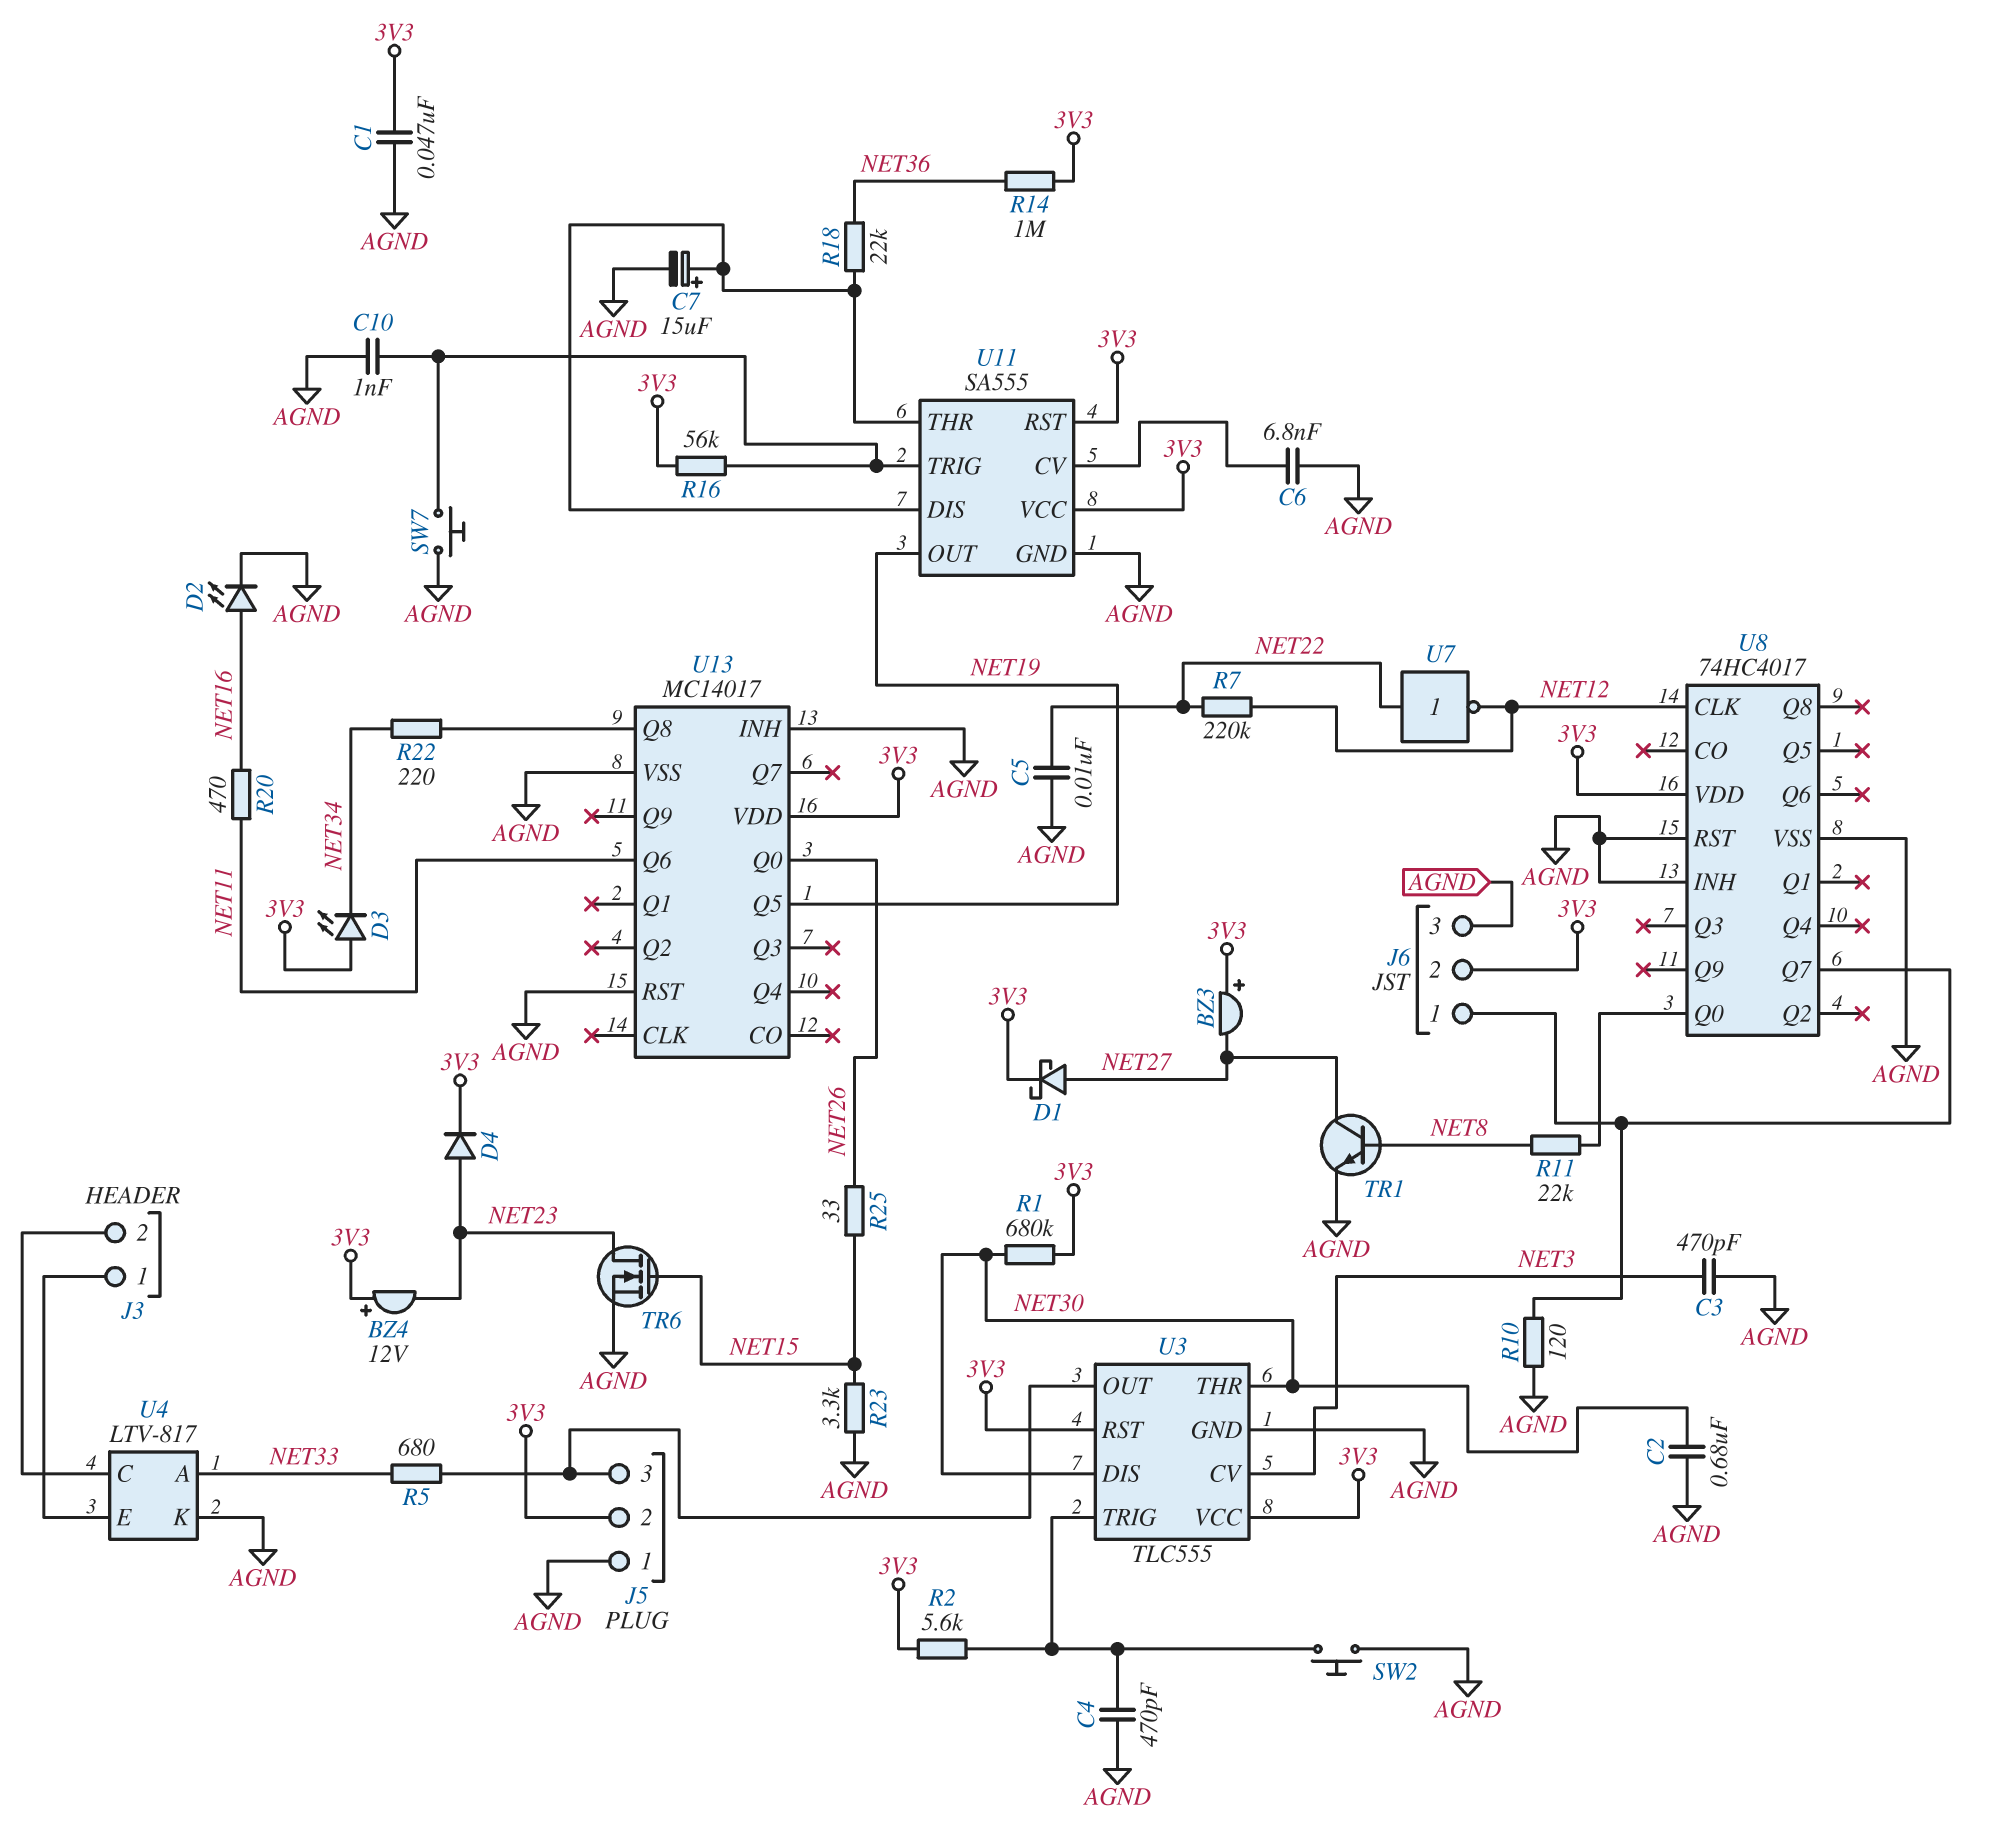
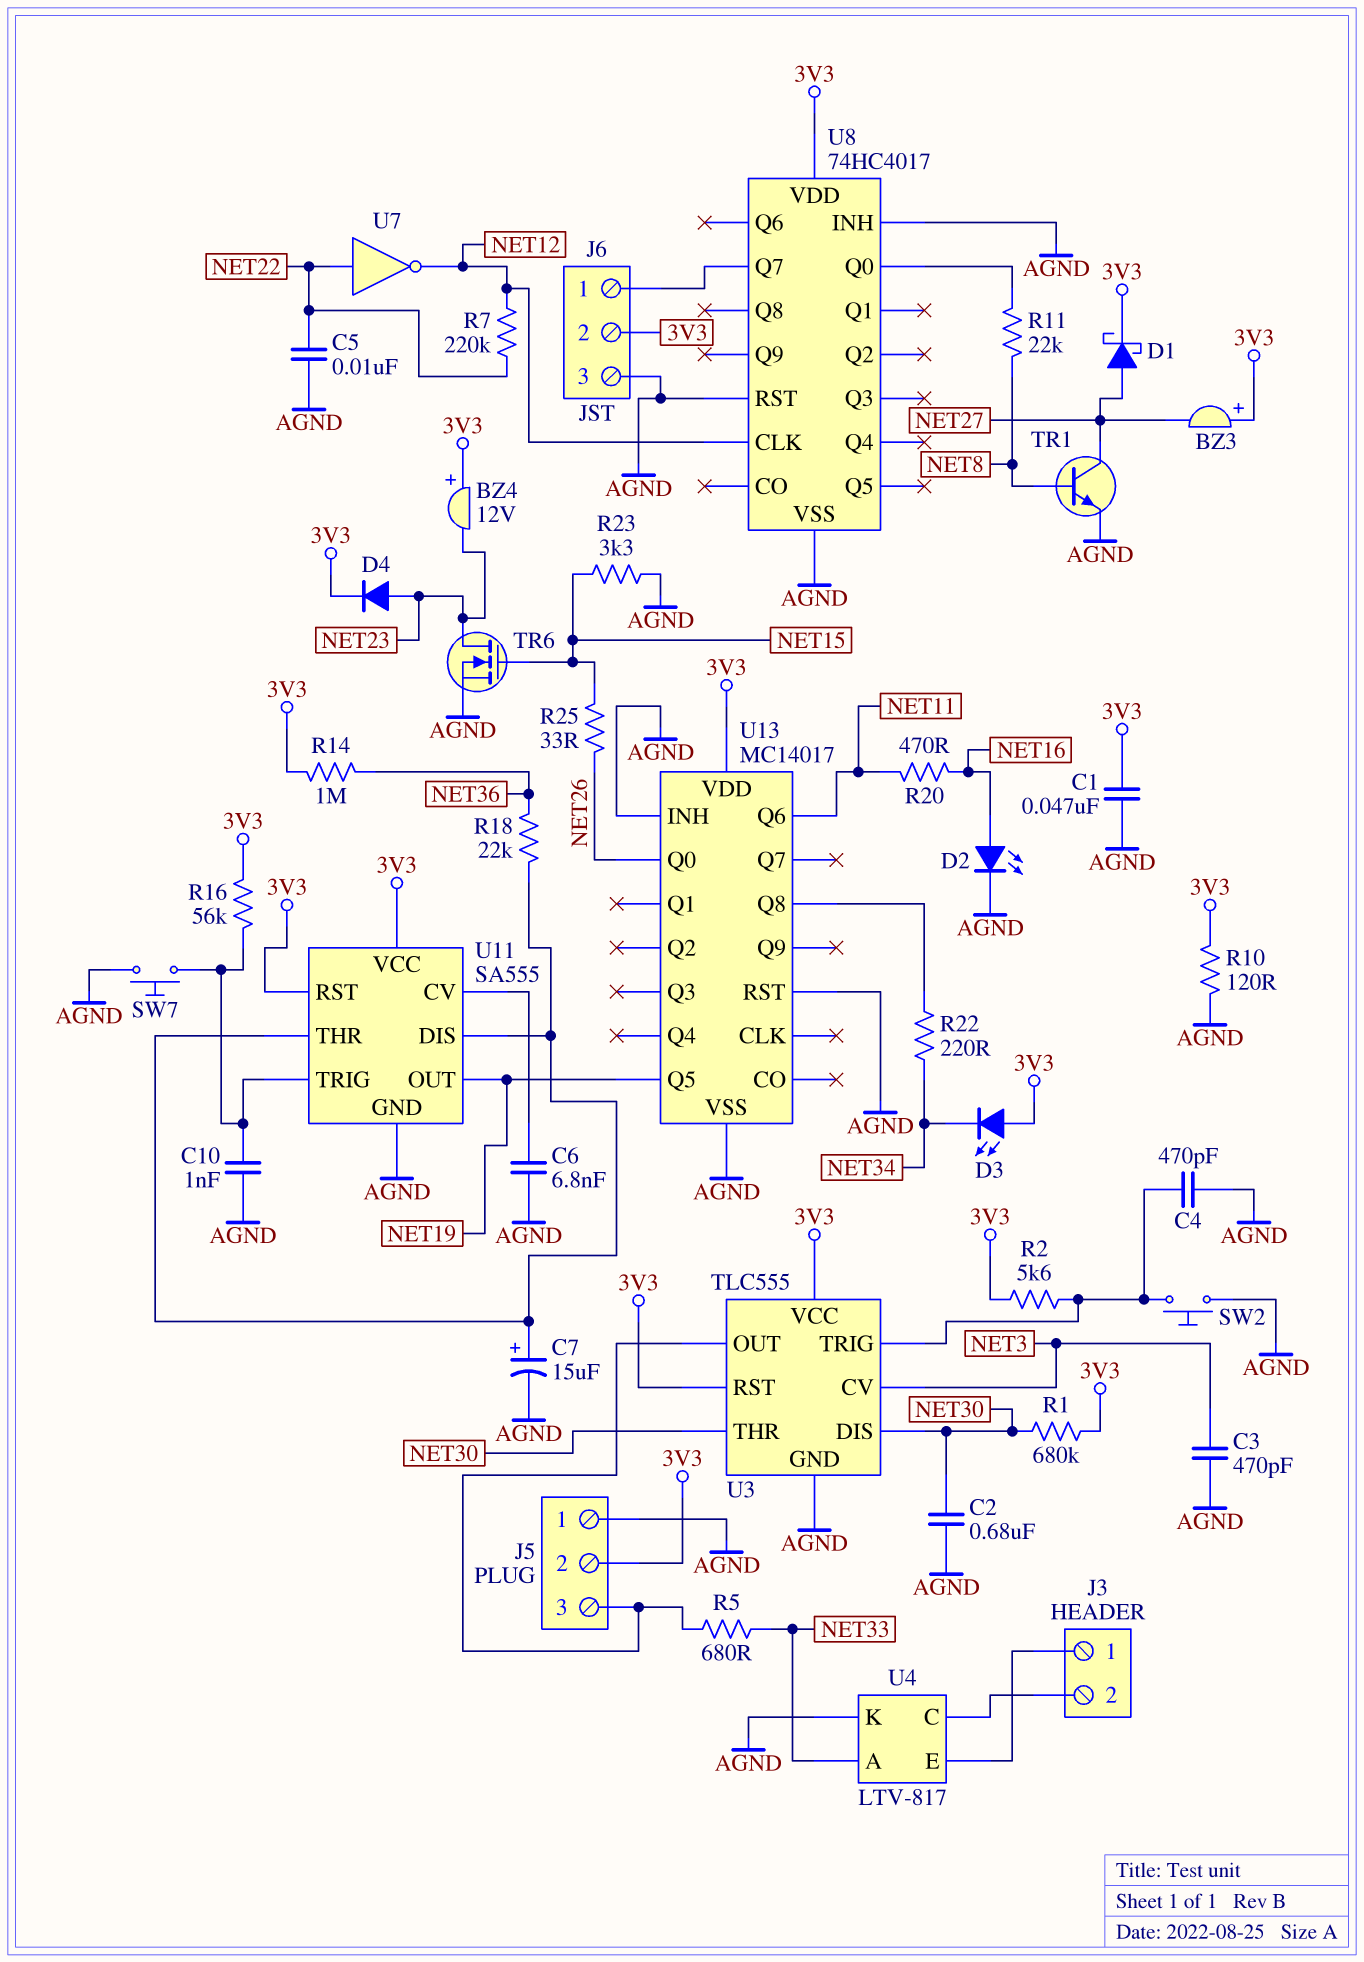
R10: 120 (AGND, J6/1) -> 120 (3V3, AGND)

